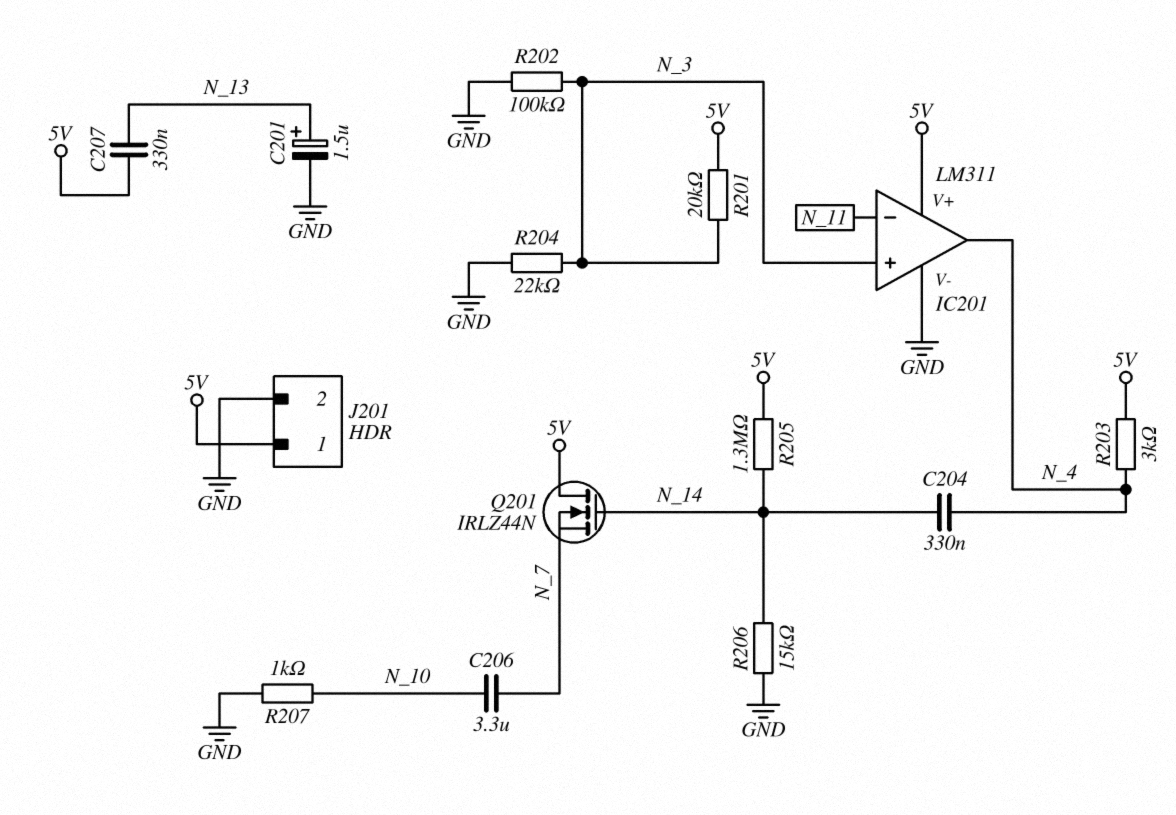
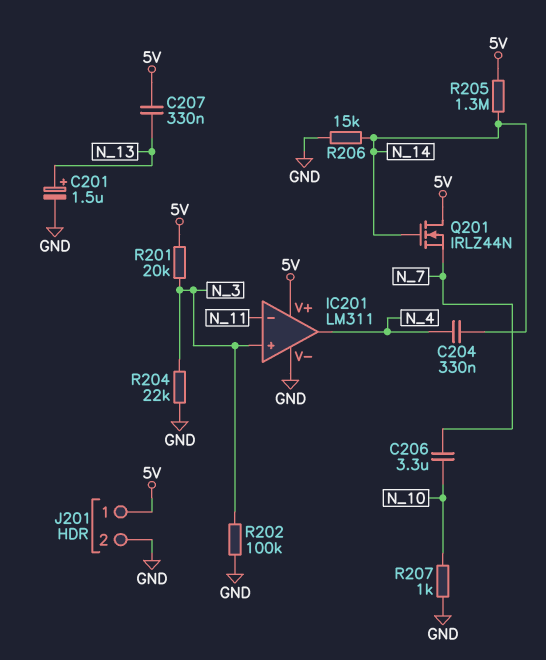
R203: 3k (5V, N_4) -> none

